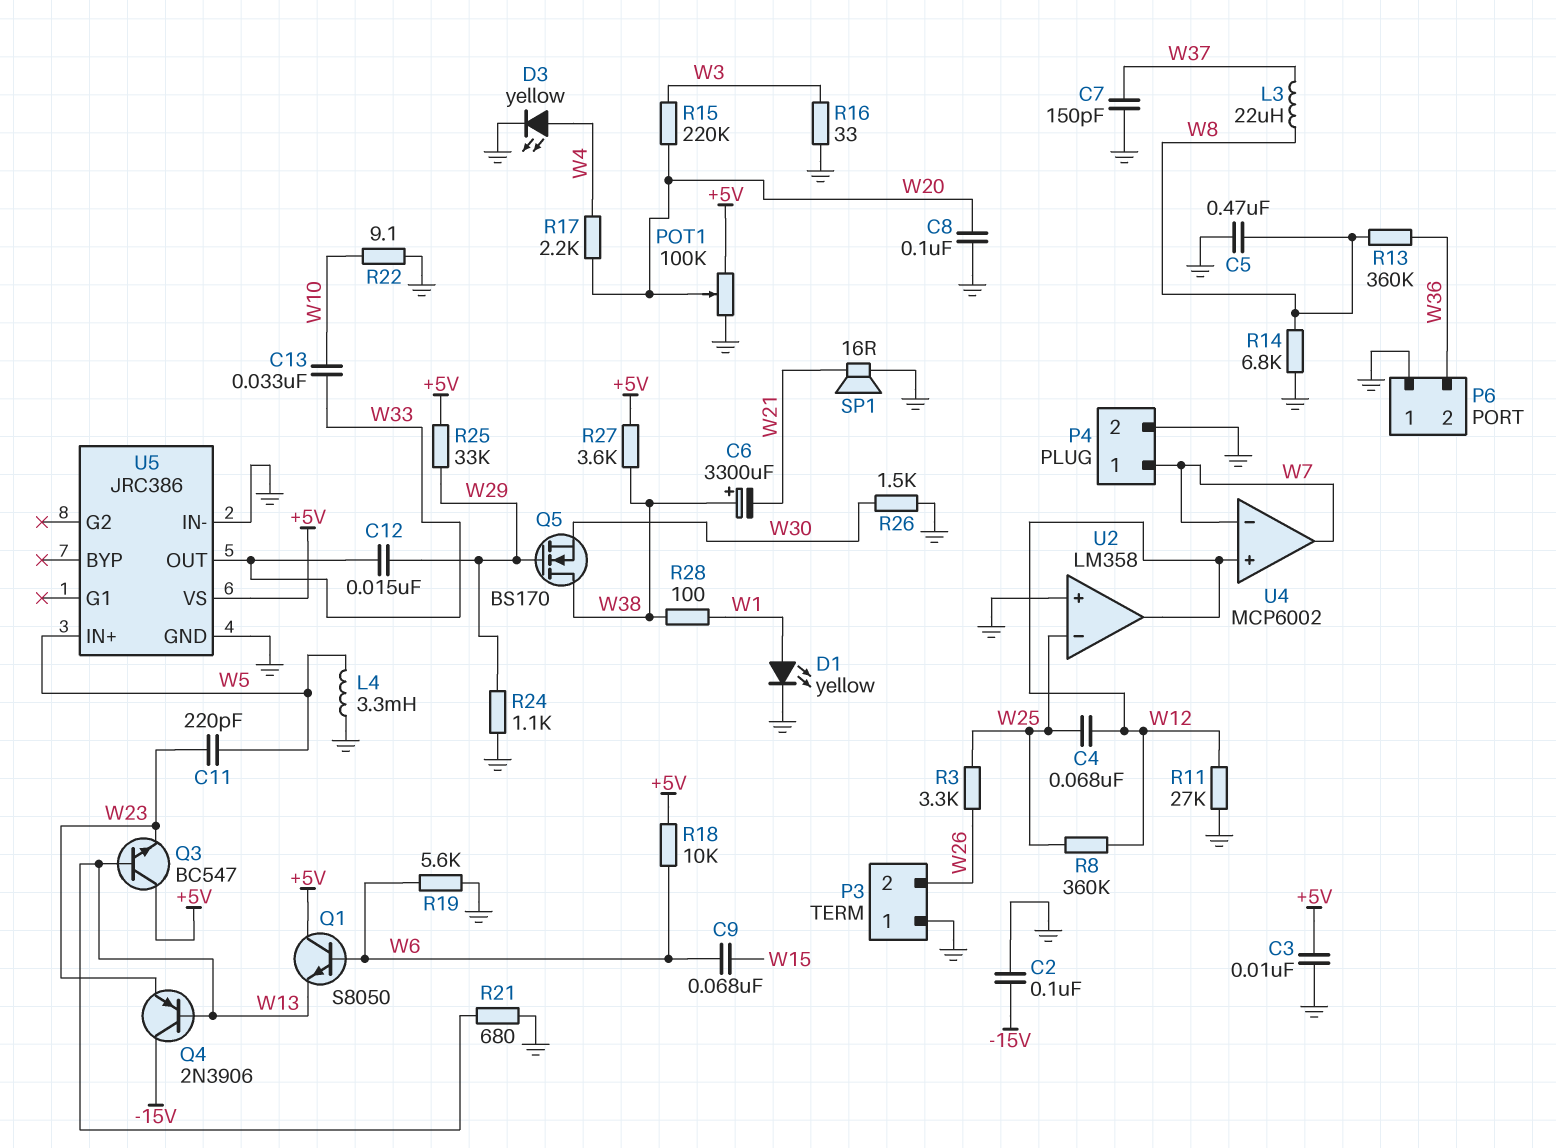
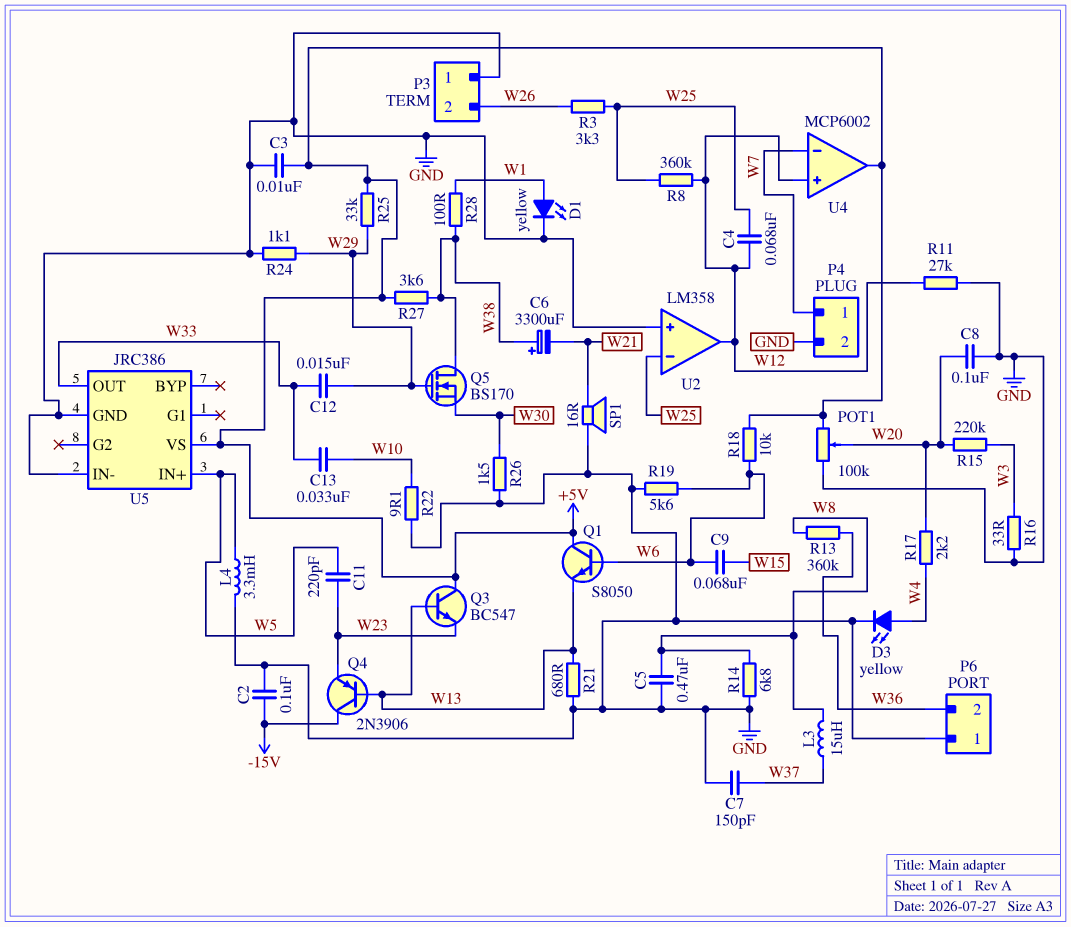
L3: 22uH (W8, W37) -> 15uH (W8, W37)
U4 pin out: W7 -> +5V

